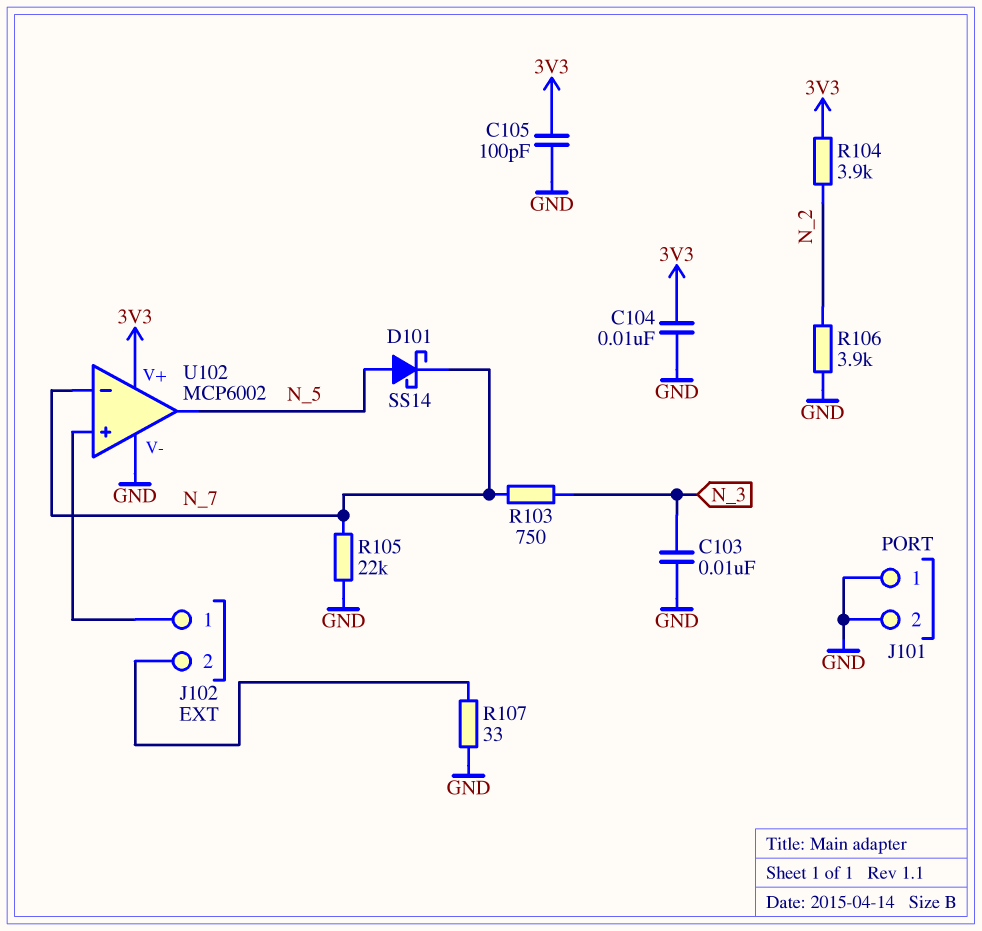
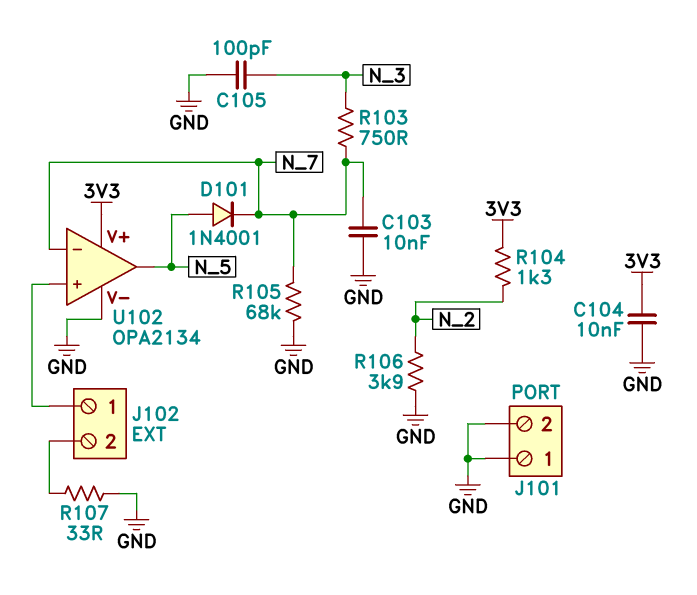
C103: 10nF (GND, N_3) -> 10nF (GND, N_7)
C105: 100pF (3V3, GND) -> 100pF (GND, N_3)
D101: schottky SS14 (A N_5, K N_7) -> diode 1N4001 (A N_5, K N_7)
R104: 3.9k (3V3, N_2) -> 1.3k (3V3, N_2)
R105: 22k (GND, N_7) -> 68k (GND, N_7)
U102: MCP6002 -> OPA2134

